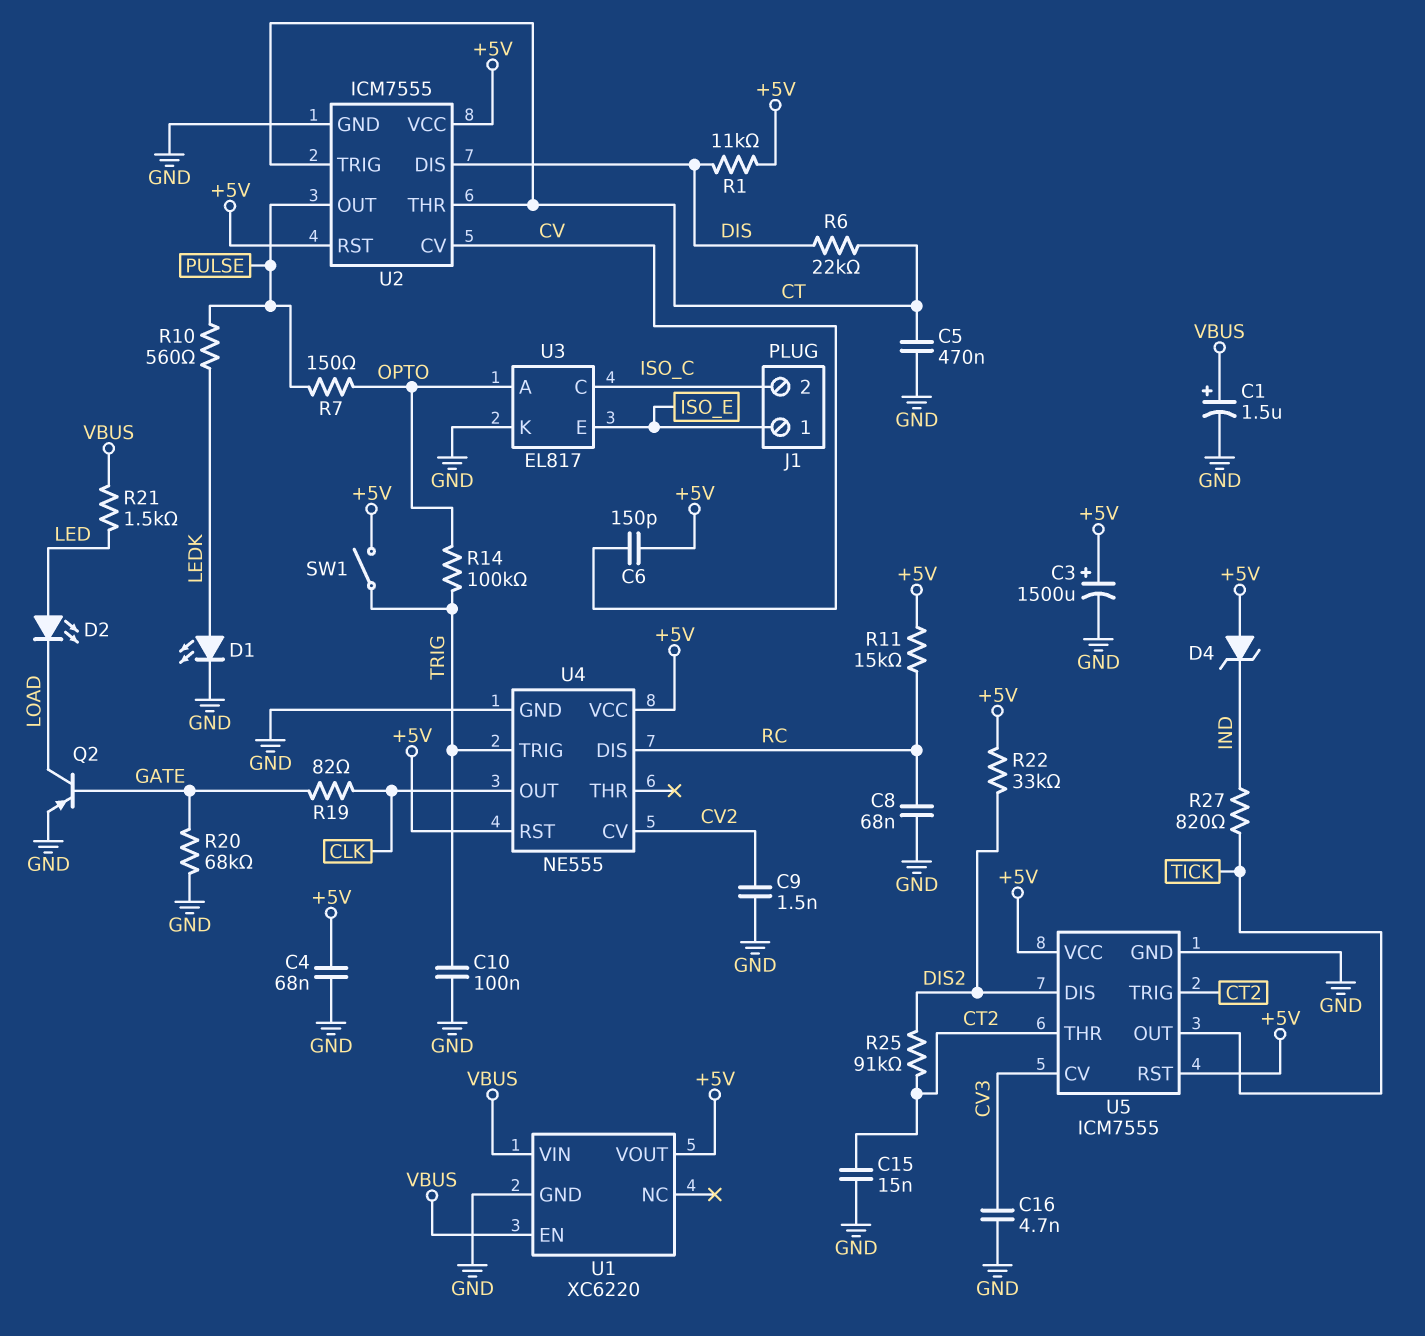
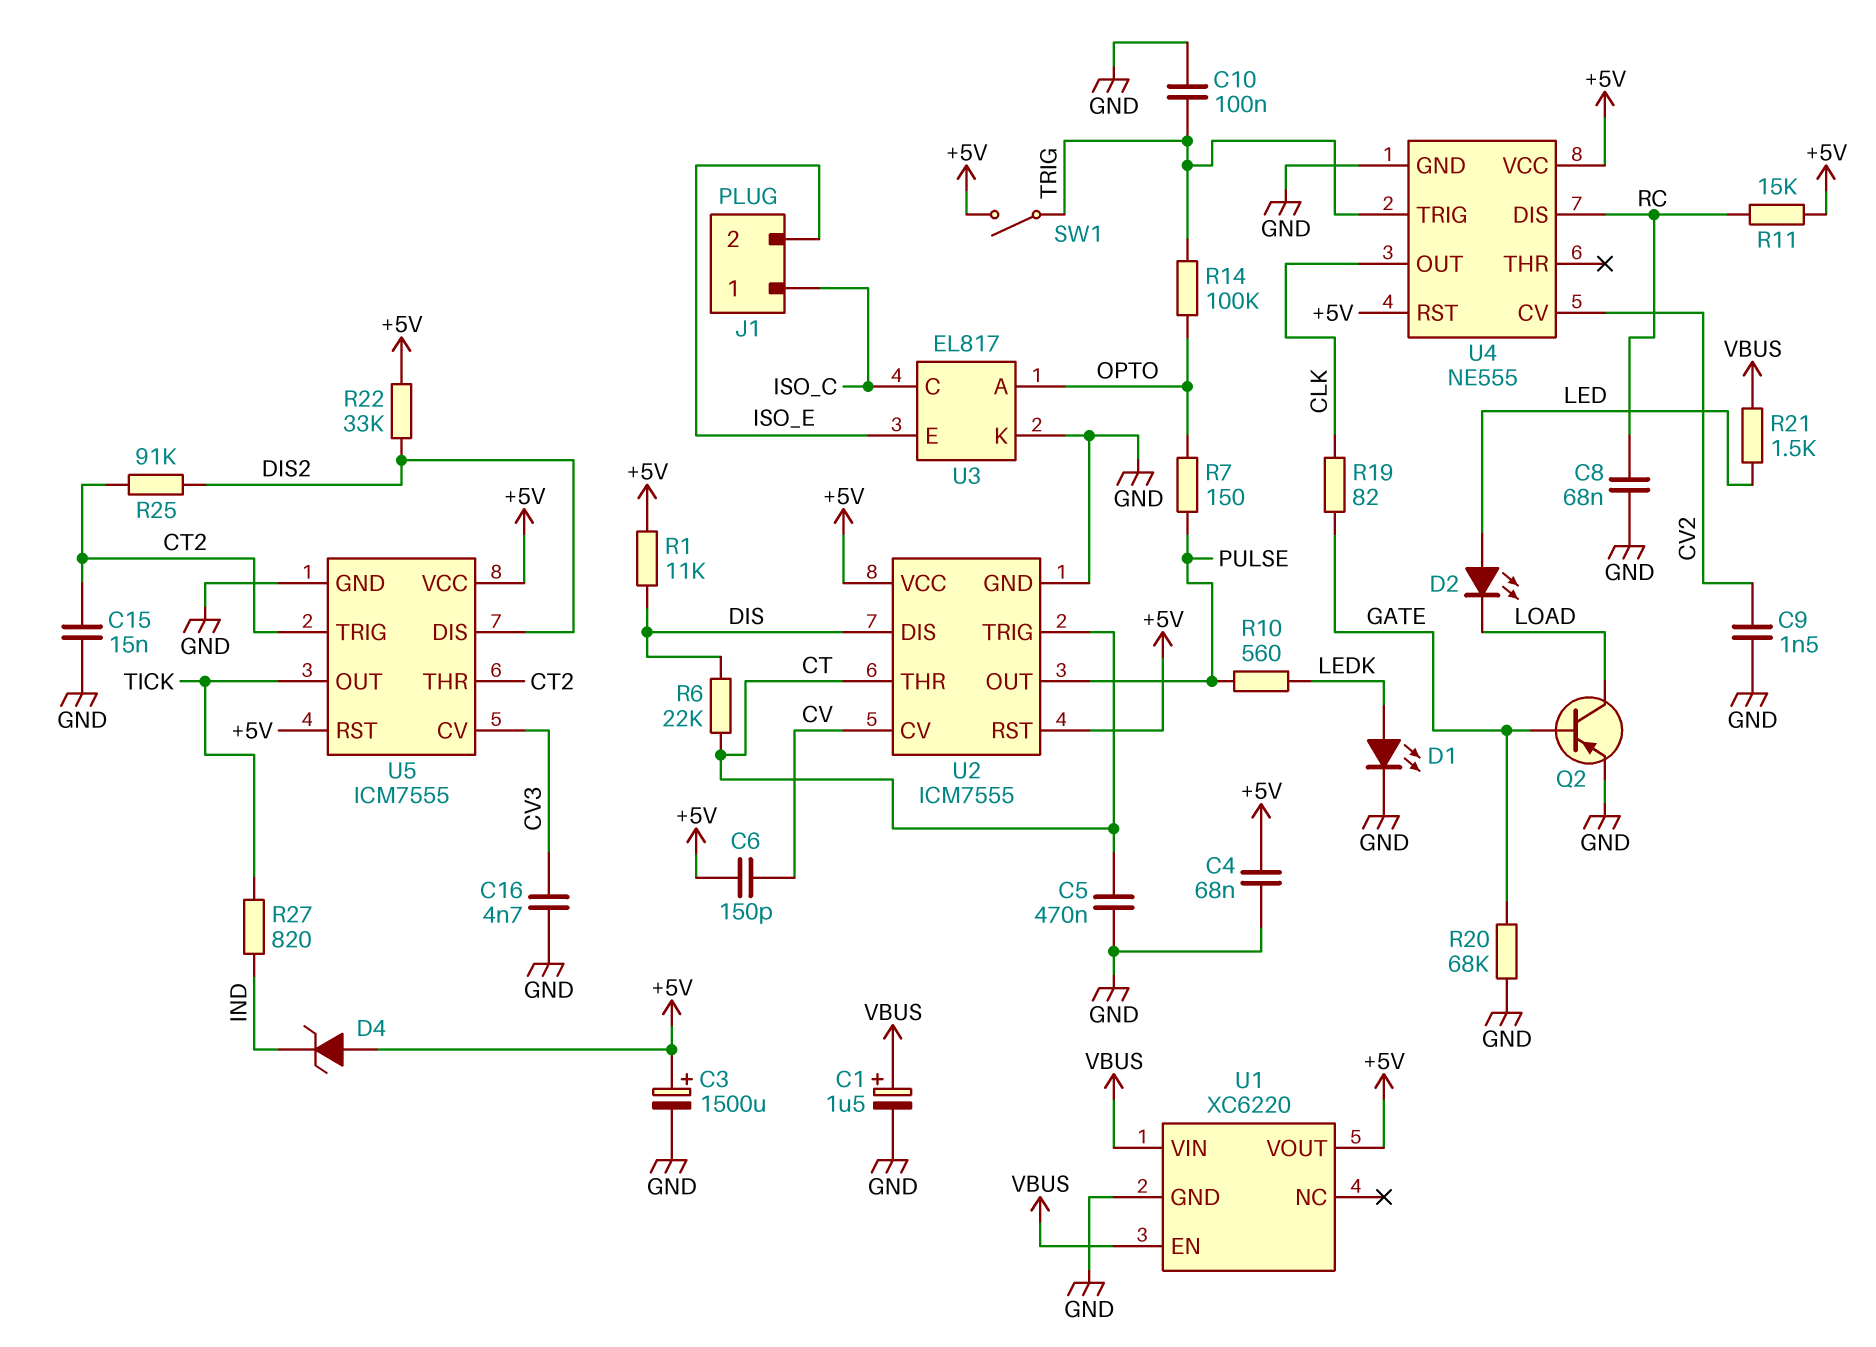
J1 pin 1: ISO_E -> ISO_C
J1 pin 2: ISO_C -> ISO_E

